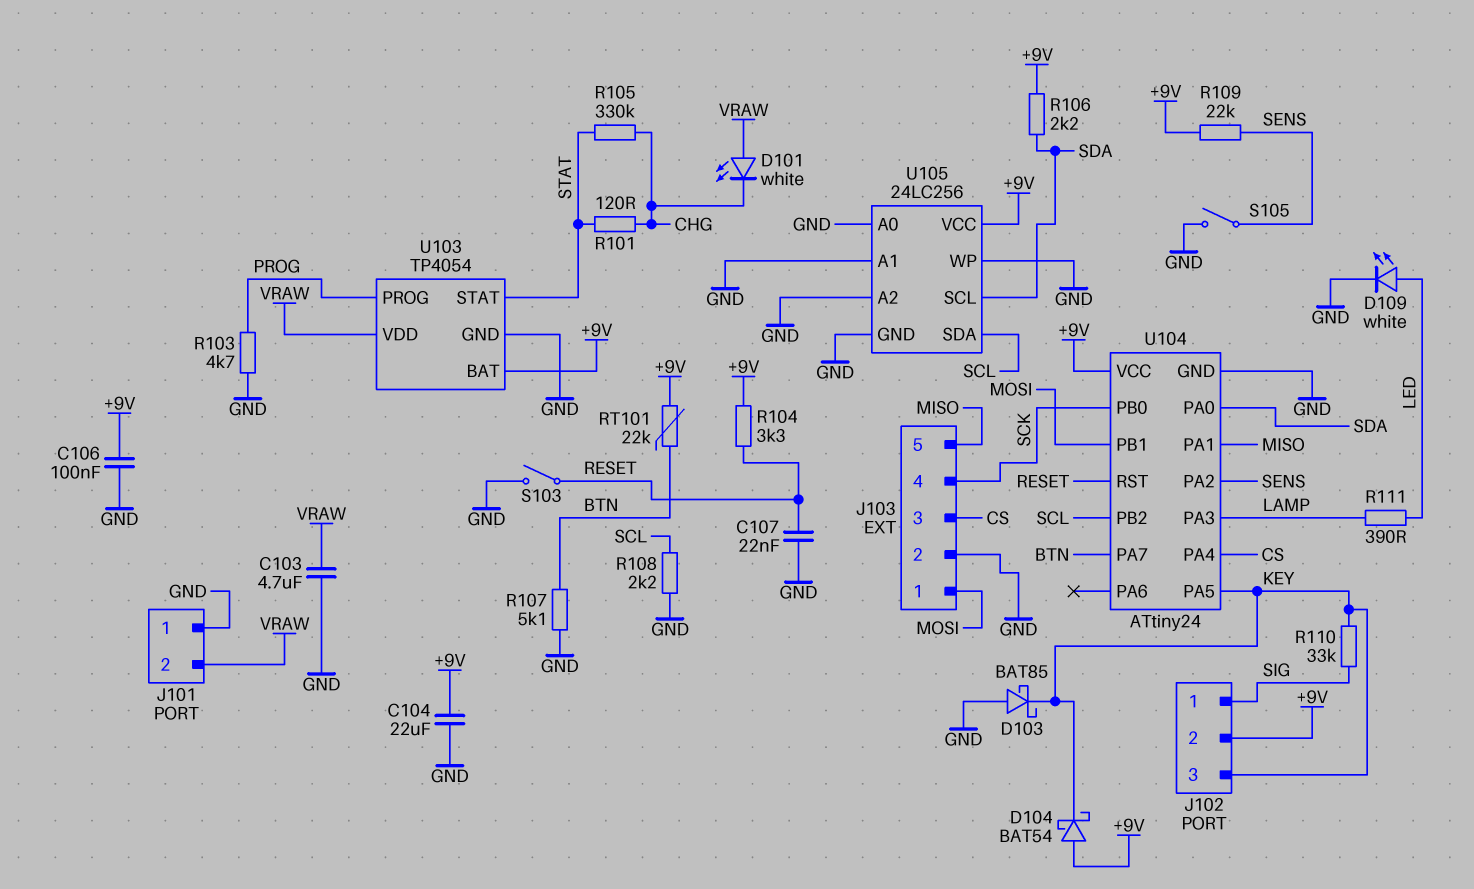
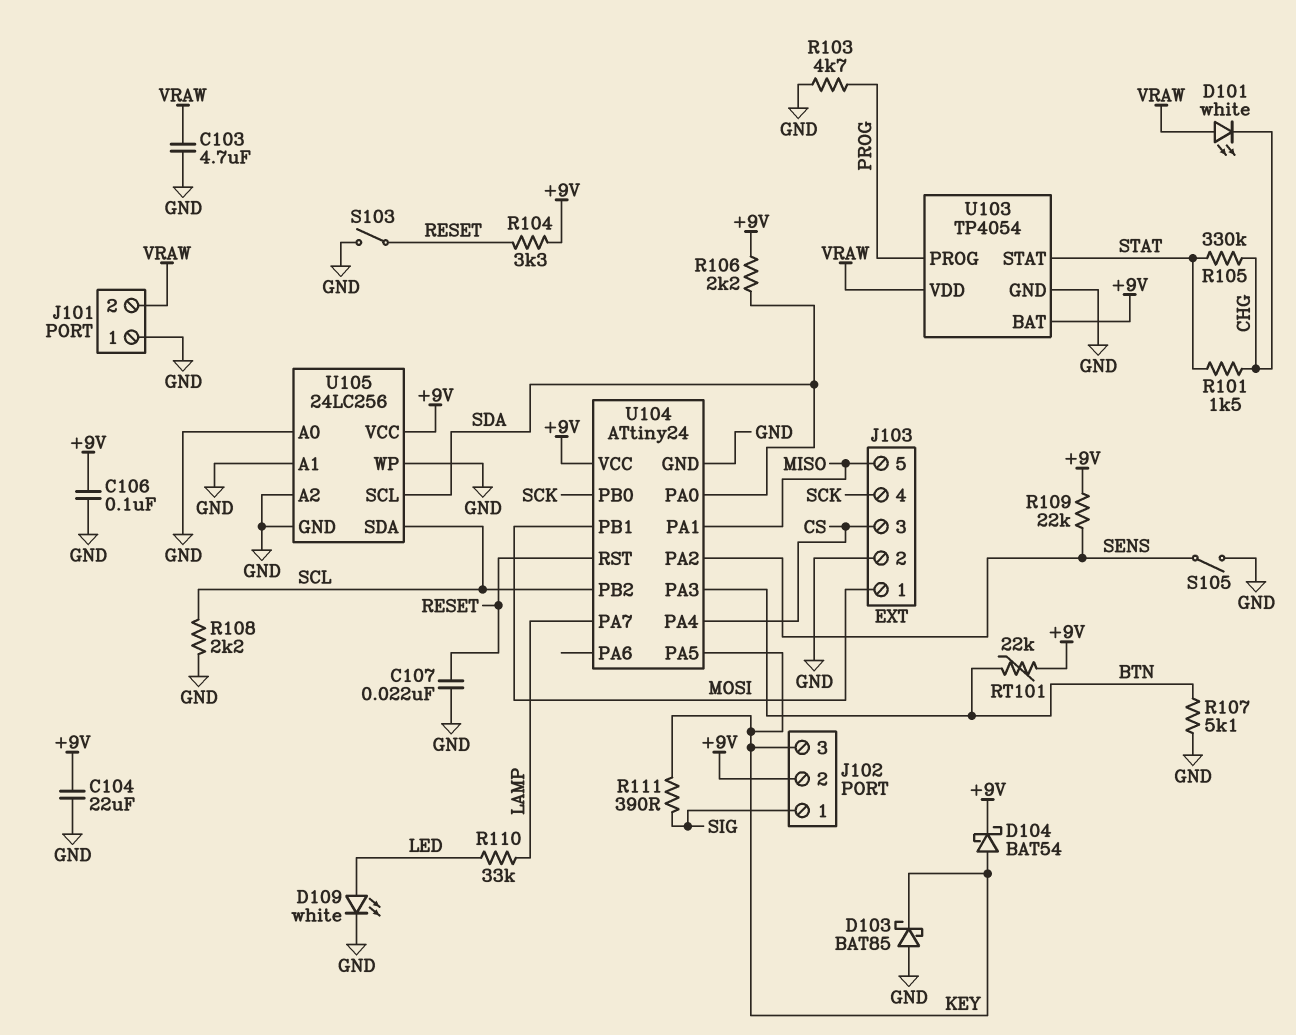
D104: schottky BAT54 (A +9V, K KEY) -> schottky BAT54 (A KEY, K +9V)
R101: 120 (CHG, STAT) -> 1.5k (CHG, STAT)
R110: 33k (KEY, SIG) -> 33k (LAMP, LED)
R111: 390 (LAMP, LED) -> 390 (KEY, SIG)
U104 pin PA3: LAMP -> BTN
U104 pin PA7: BTN -> LAMP

